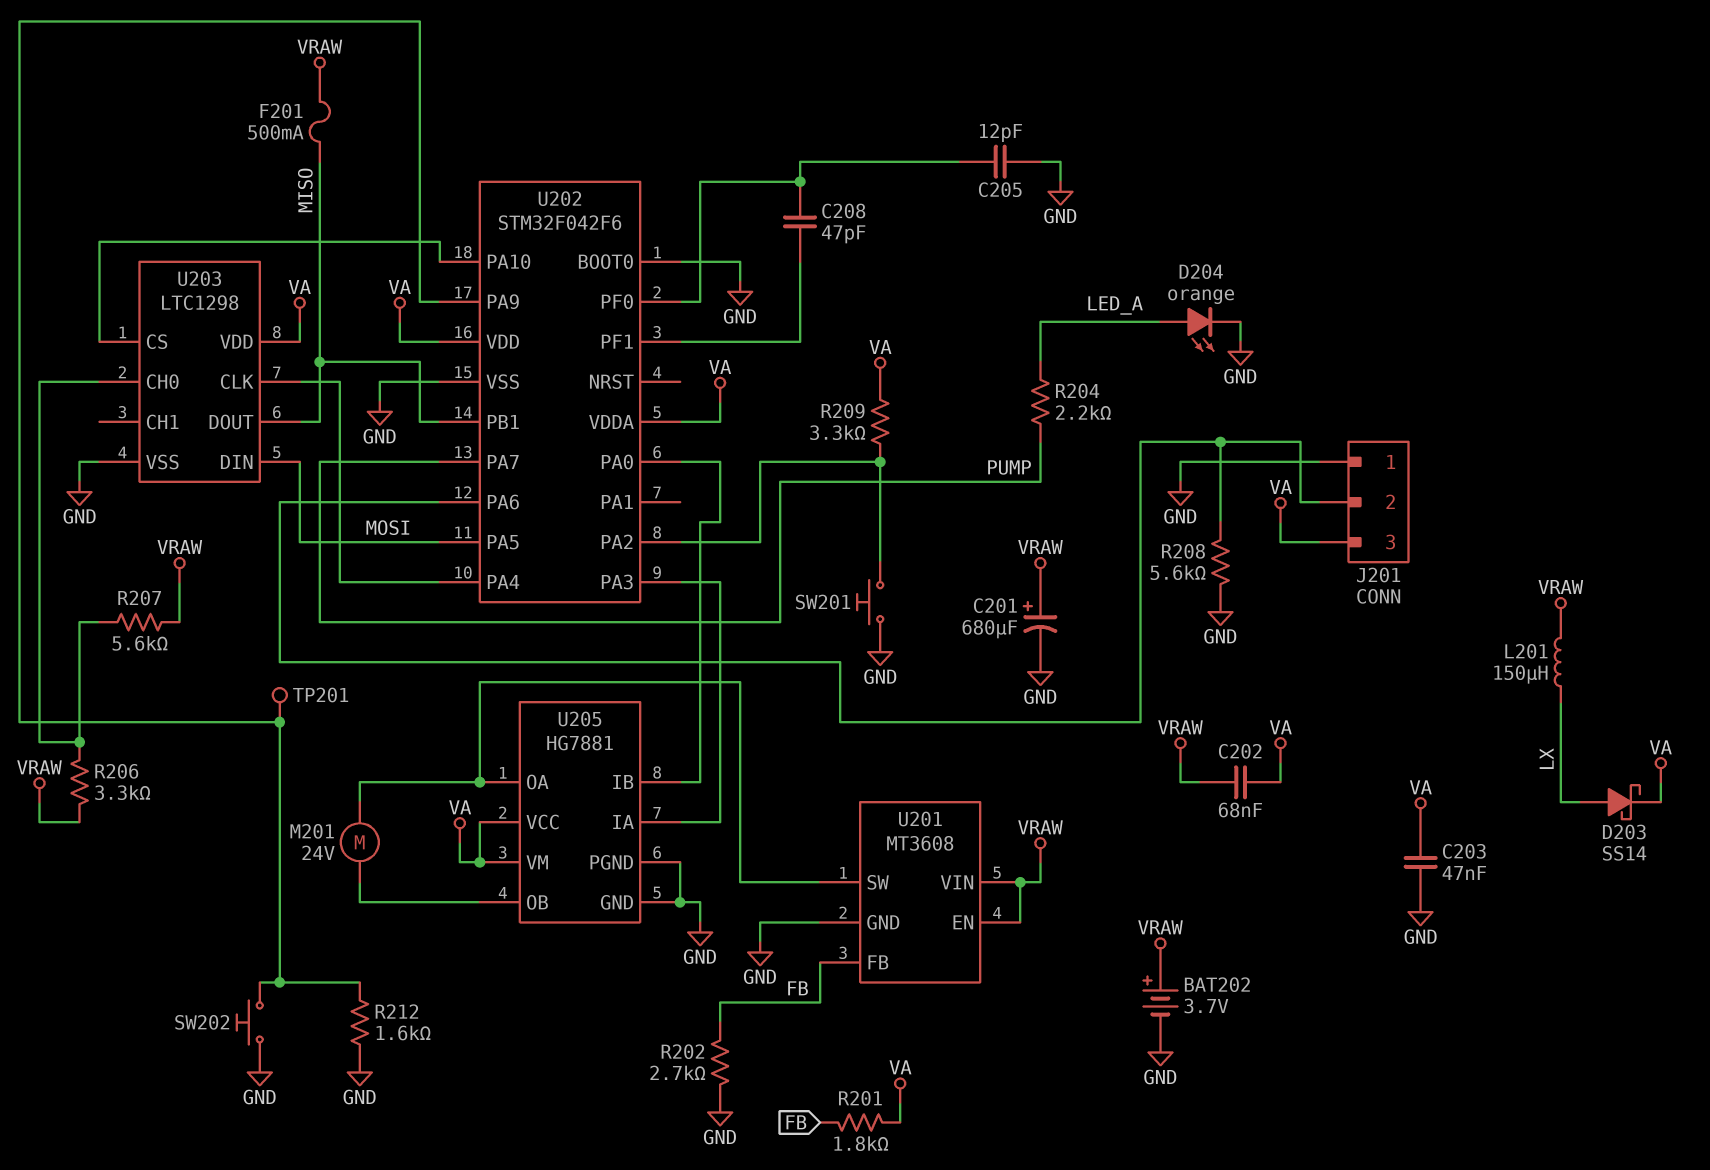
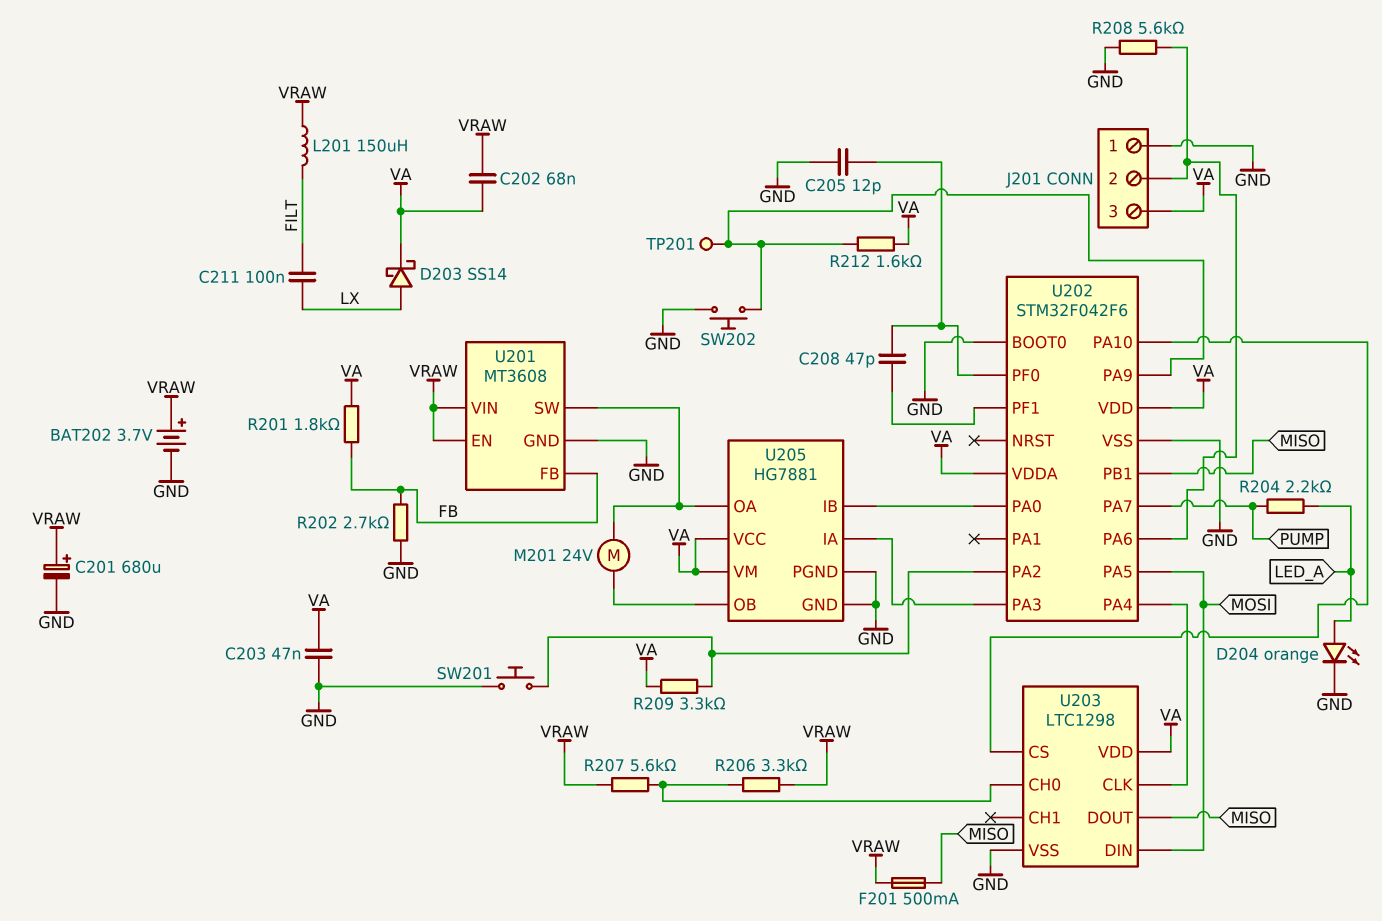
C211: none -> 100nF (FILT, LX)
L201: 150uH (LX, VRAW) -> 150uH (FILT, VRAW)
R212: 1.6k (GND, U202/PA9) -> 1.6k (U202/PA9, VA)

